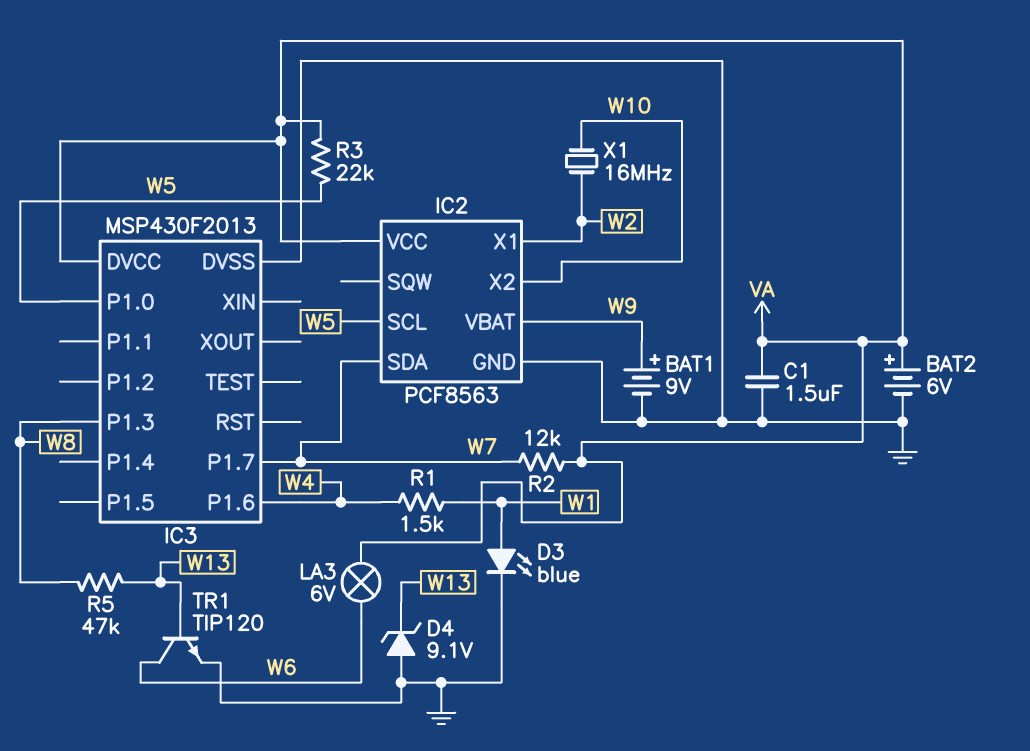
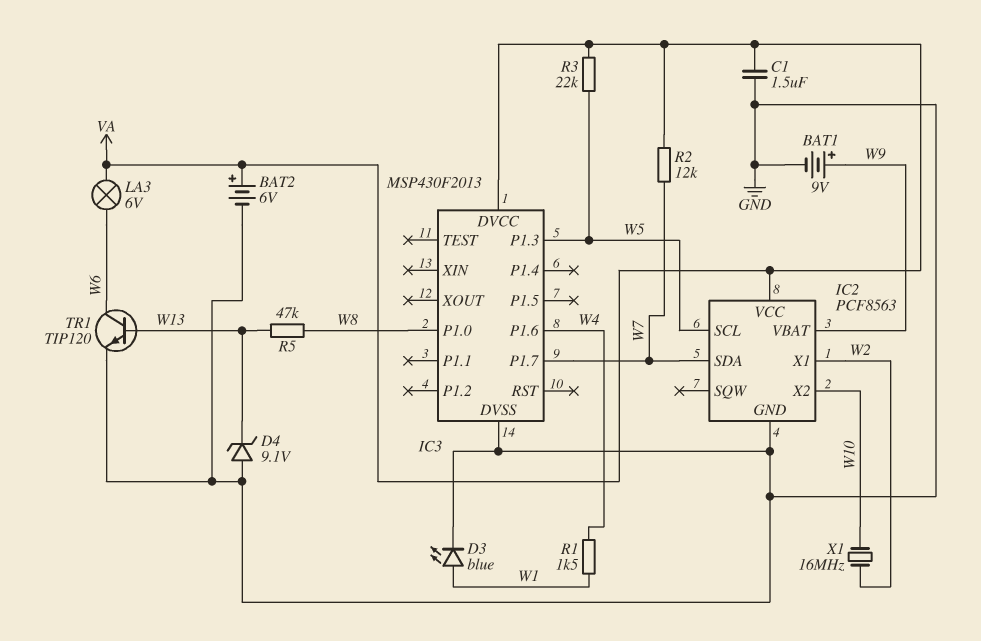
IC3 pin P1.0: W5 -> W8
IC3 pin P1.3: W8 -> W5

